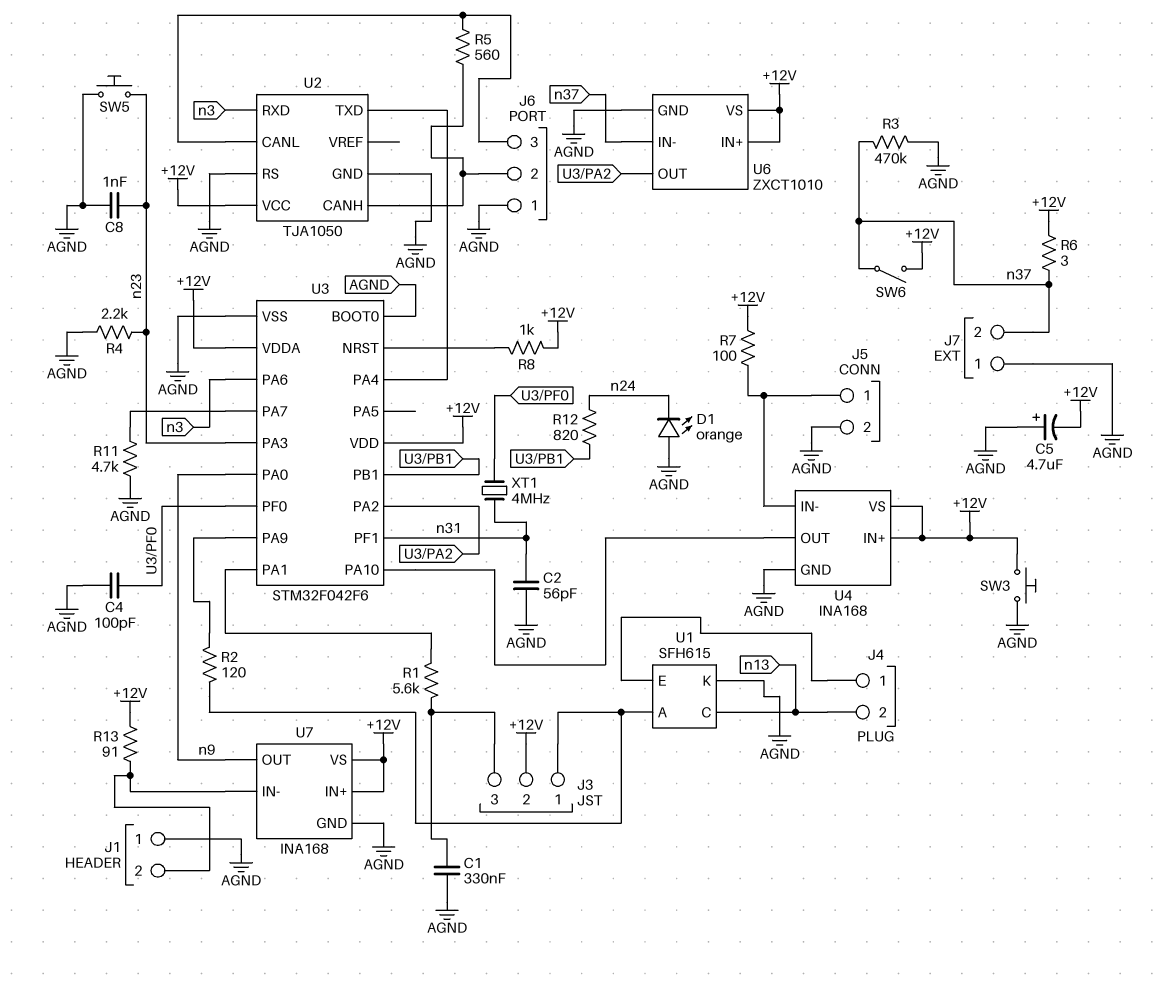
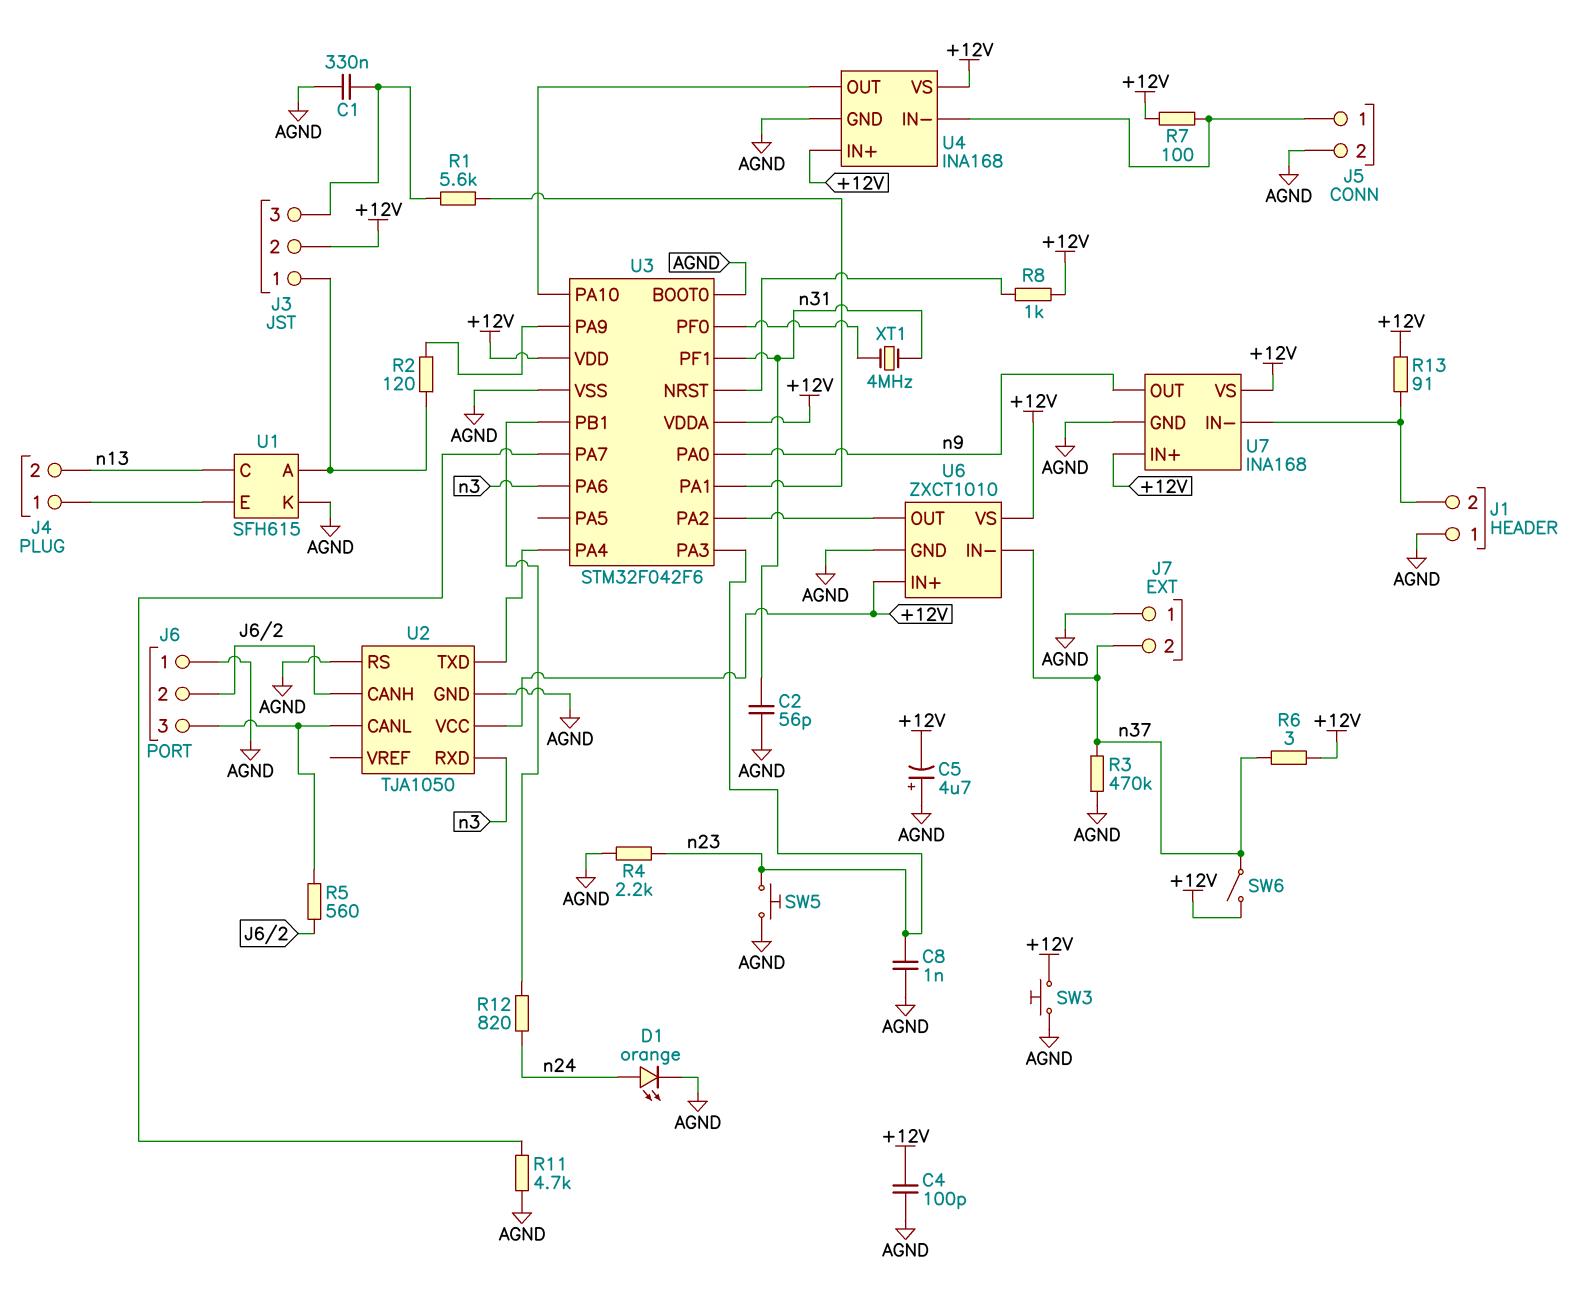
C4: 100pF (AGND, U3/PF0) -> 100pF (+12V, AGND)
D1: LED orange (A AGND, K n24) -> LED orange (A n24, K AGND)

